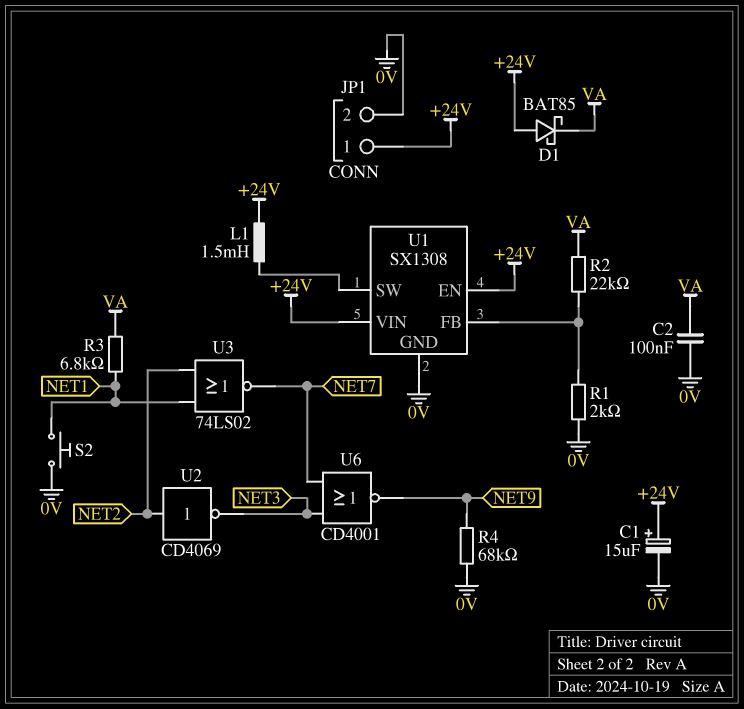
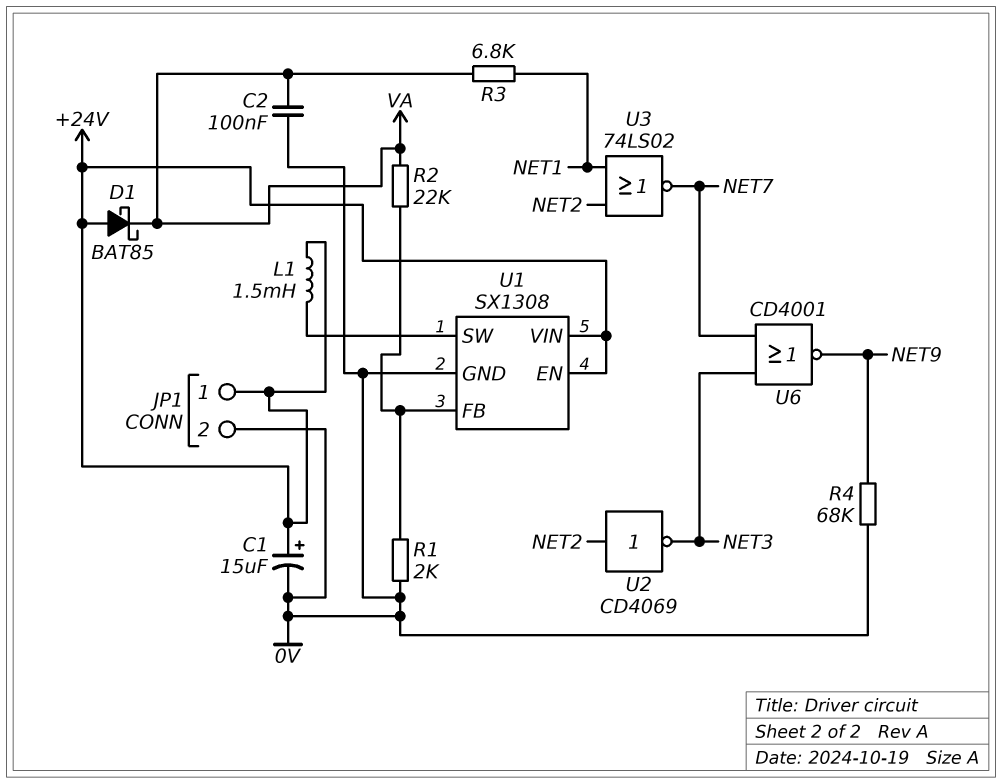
S2: button (0V, NET1) -> none

